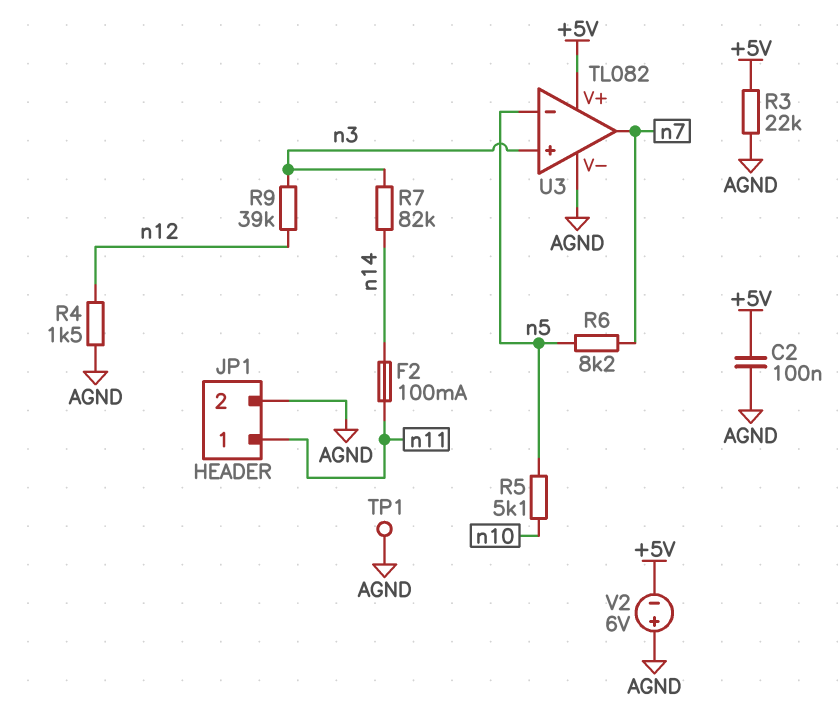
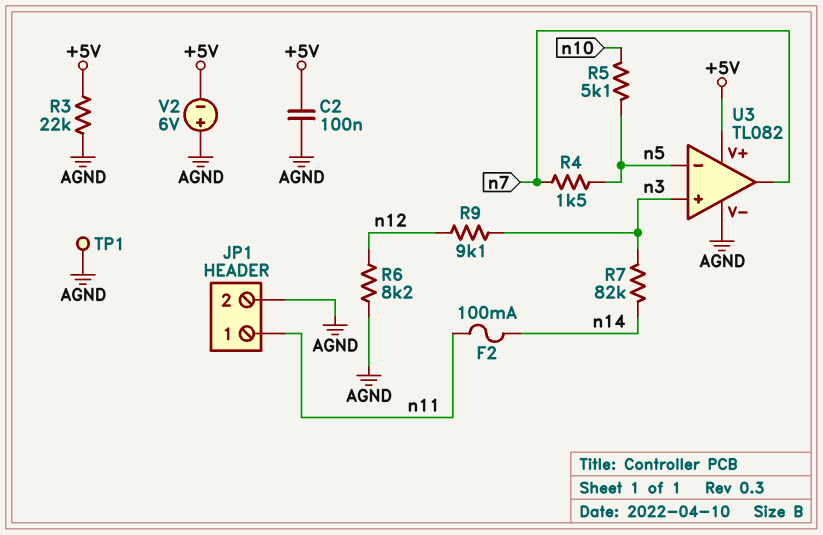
R4: 1.5k (AGND, n12) -> 1.5k (n5, n7)
R6: 8.2k (n5, n7) -> 8.2k (AGND, n12)
R9: 39k (n3, n12) -> 9.1k (n3, n12)

